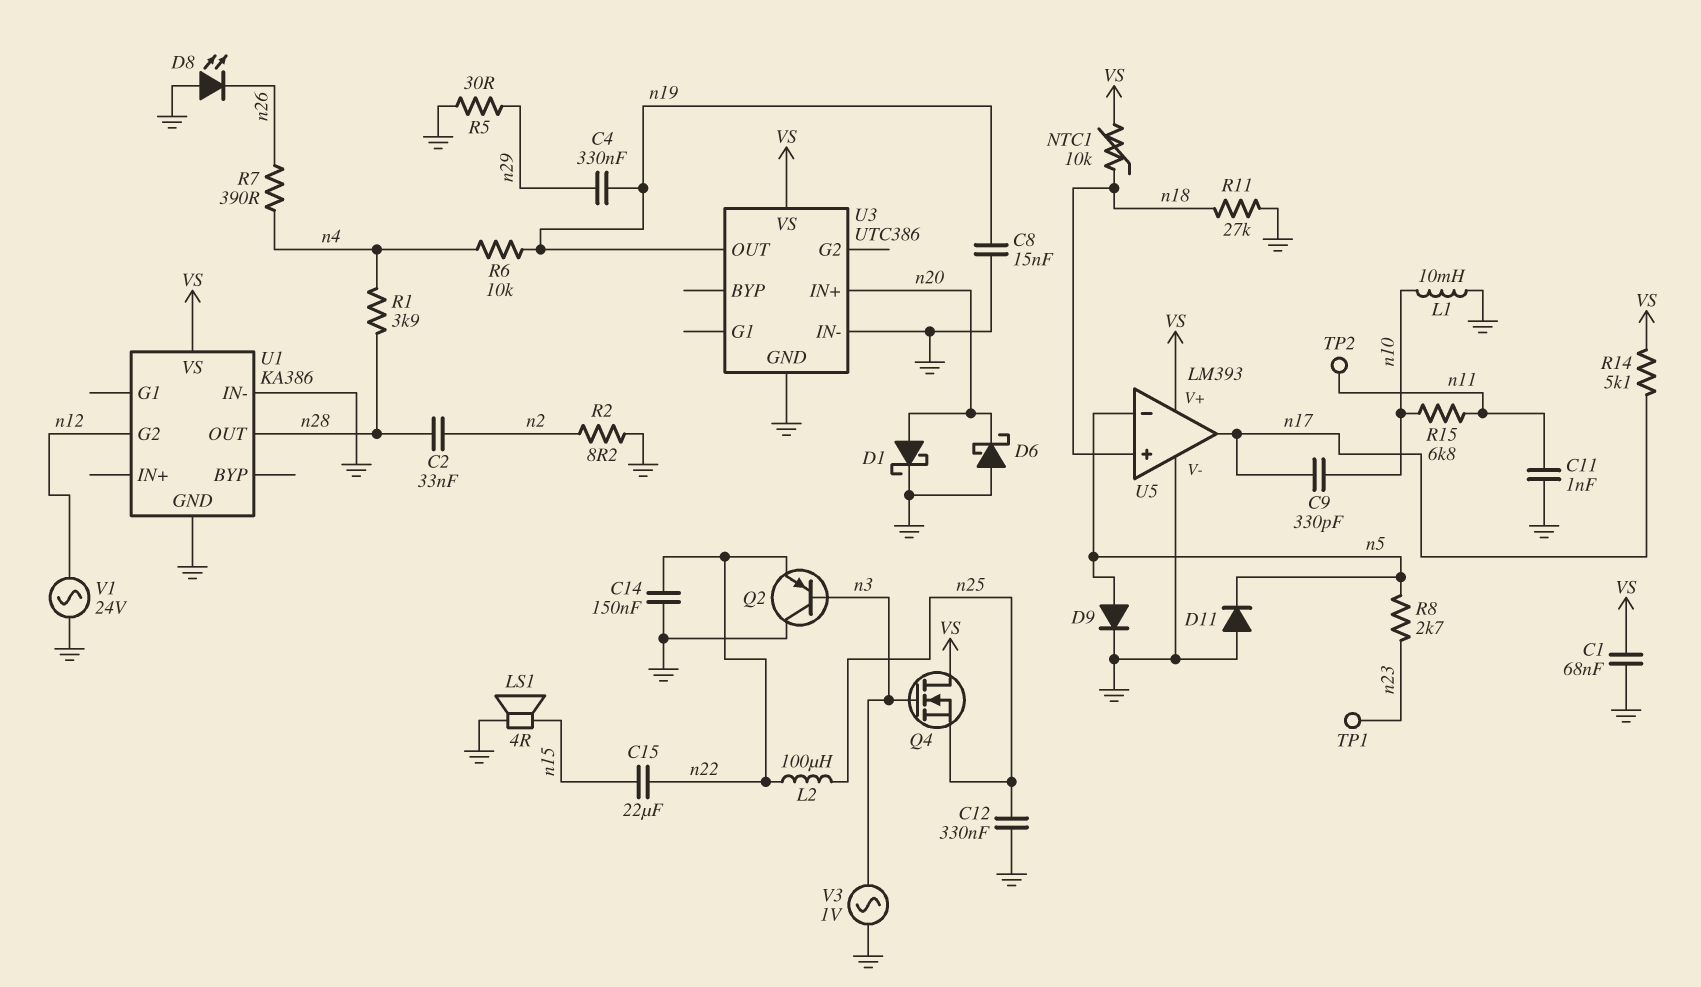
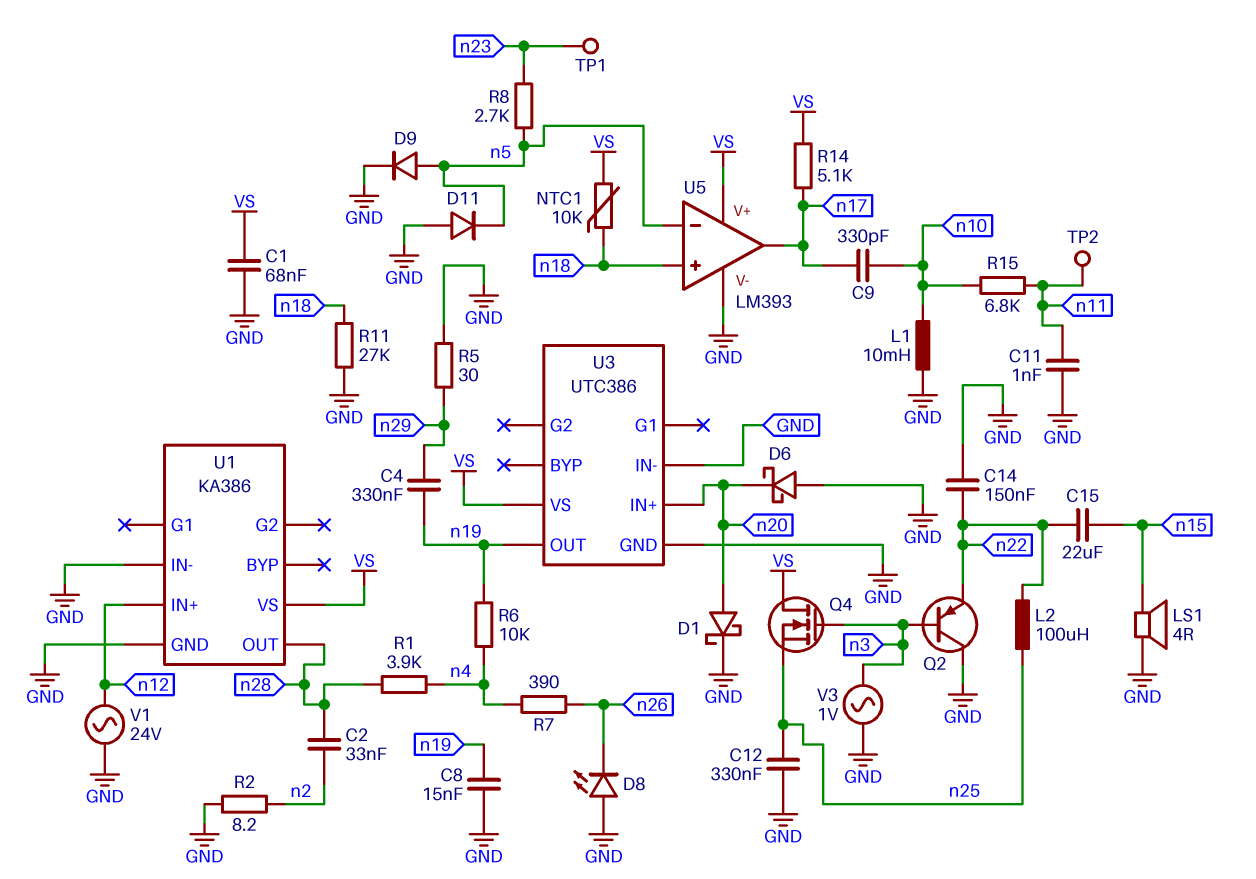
U1 pin G2: n12 -> none
U1 pin IN+: none -> n12

